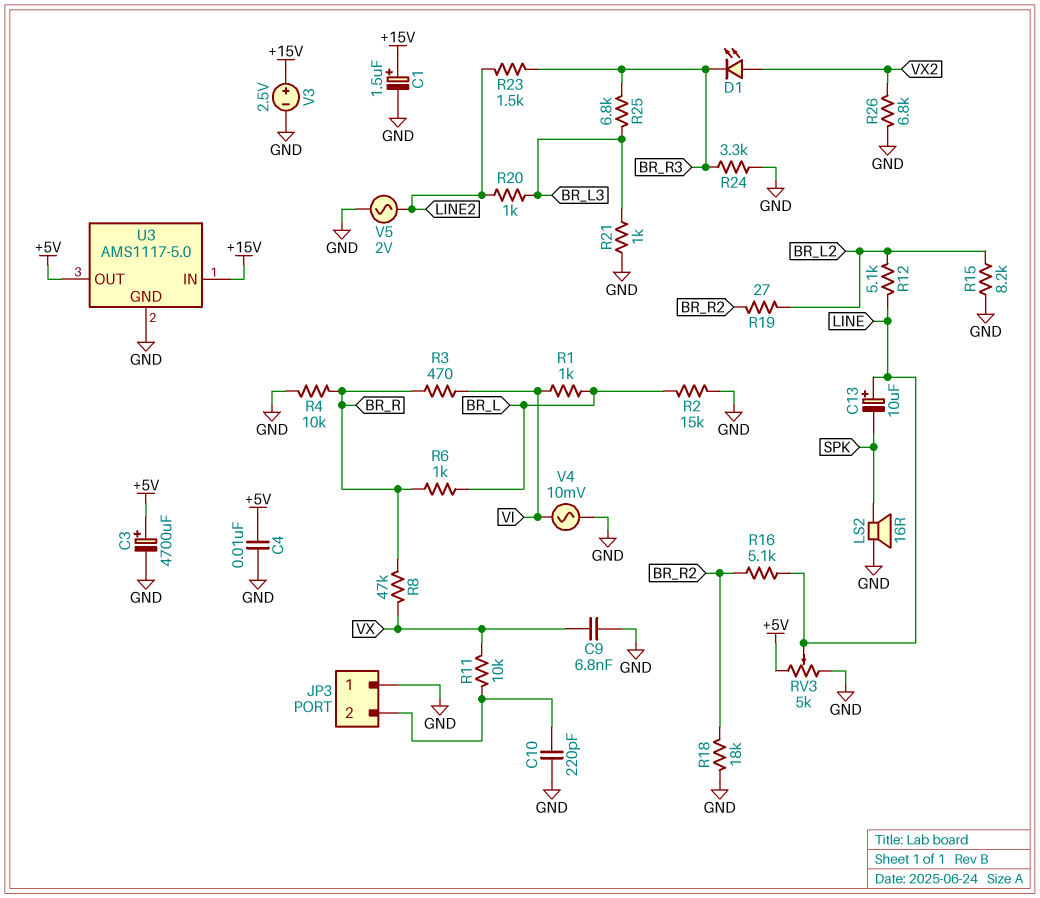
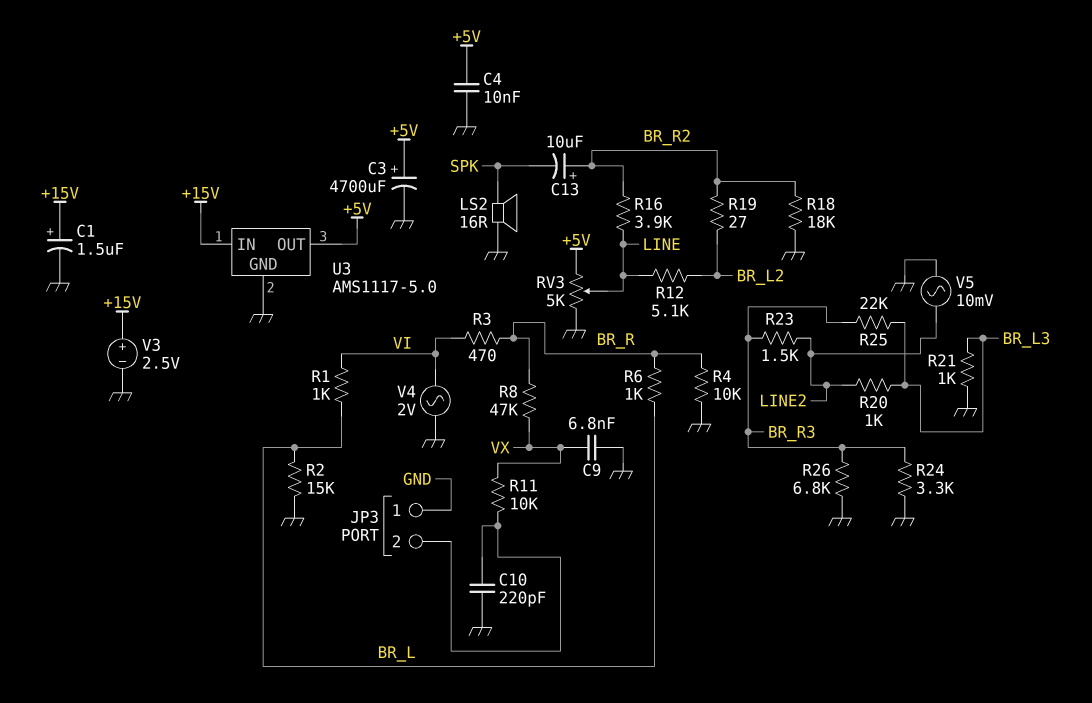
C13: 10uF (plus LINE, minus SPK) -> 10uF (plus BR_R2, minus SPK)
D1: LED (A VX2, K BR_R3) -> none
R15: 8.2k (BR_L2, GND) -> none
R16: 5.1k (BR_R2, LINE) -> 3.9k (BR_R2, LINE)
R25: 6.8k (BR_L3, BR_R3) -> 22k (BR_L3, BR_R3)
R26: 6.8k (GND, VX2) -> 6.8k (BR_R3, GND)
V4: AC 10mV (GND, VI) -> AC 2V (GND, VI)
V5: AC 2V (GND, LINE2) -> AC 10mV (GND, LINE2)

